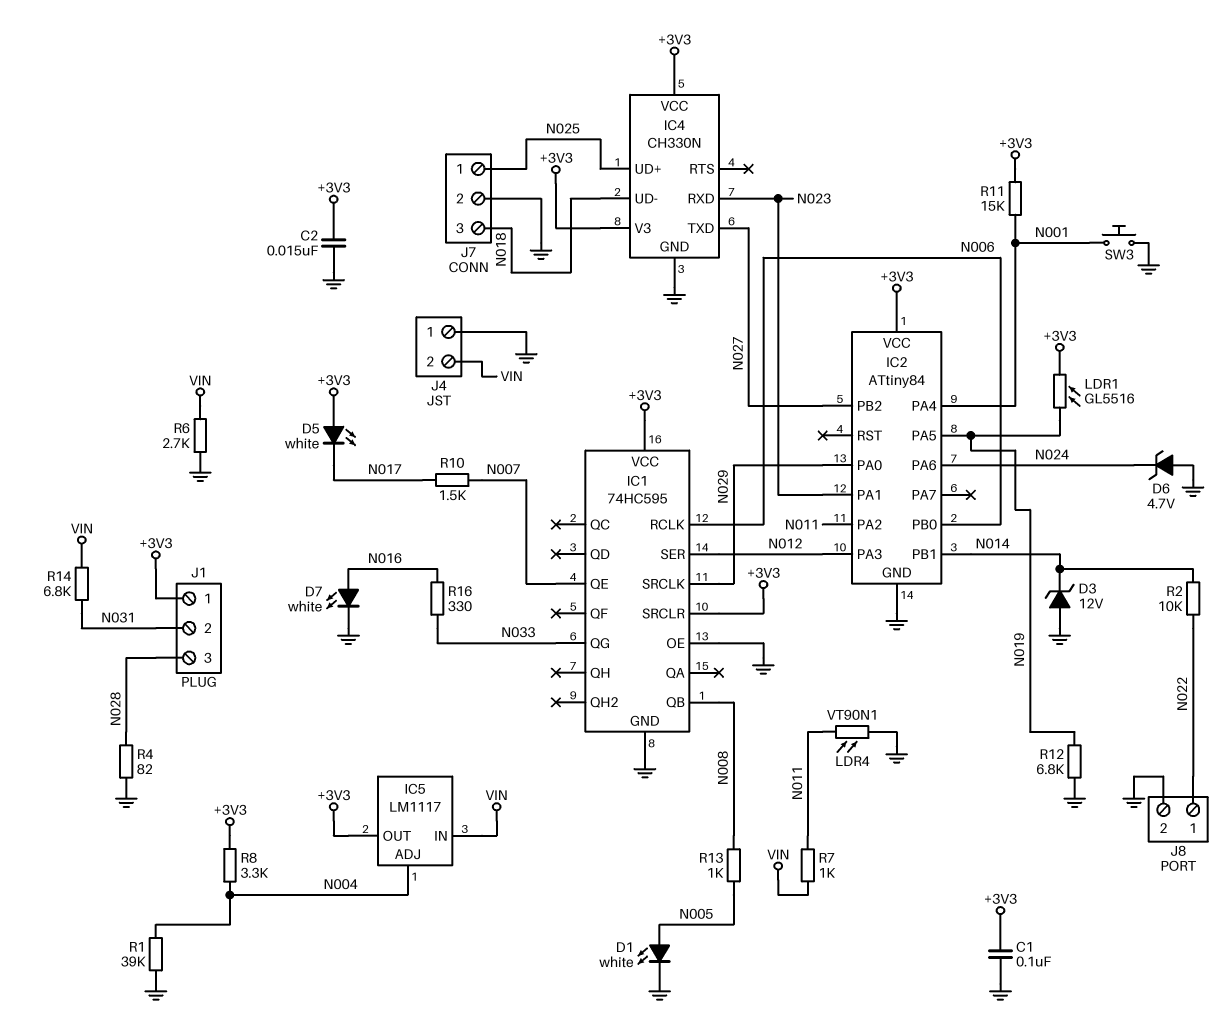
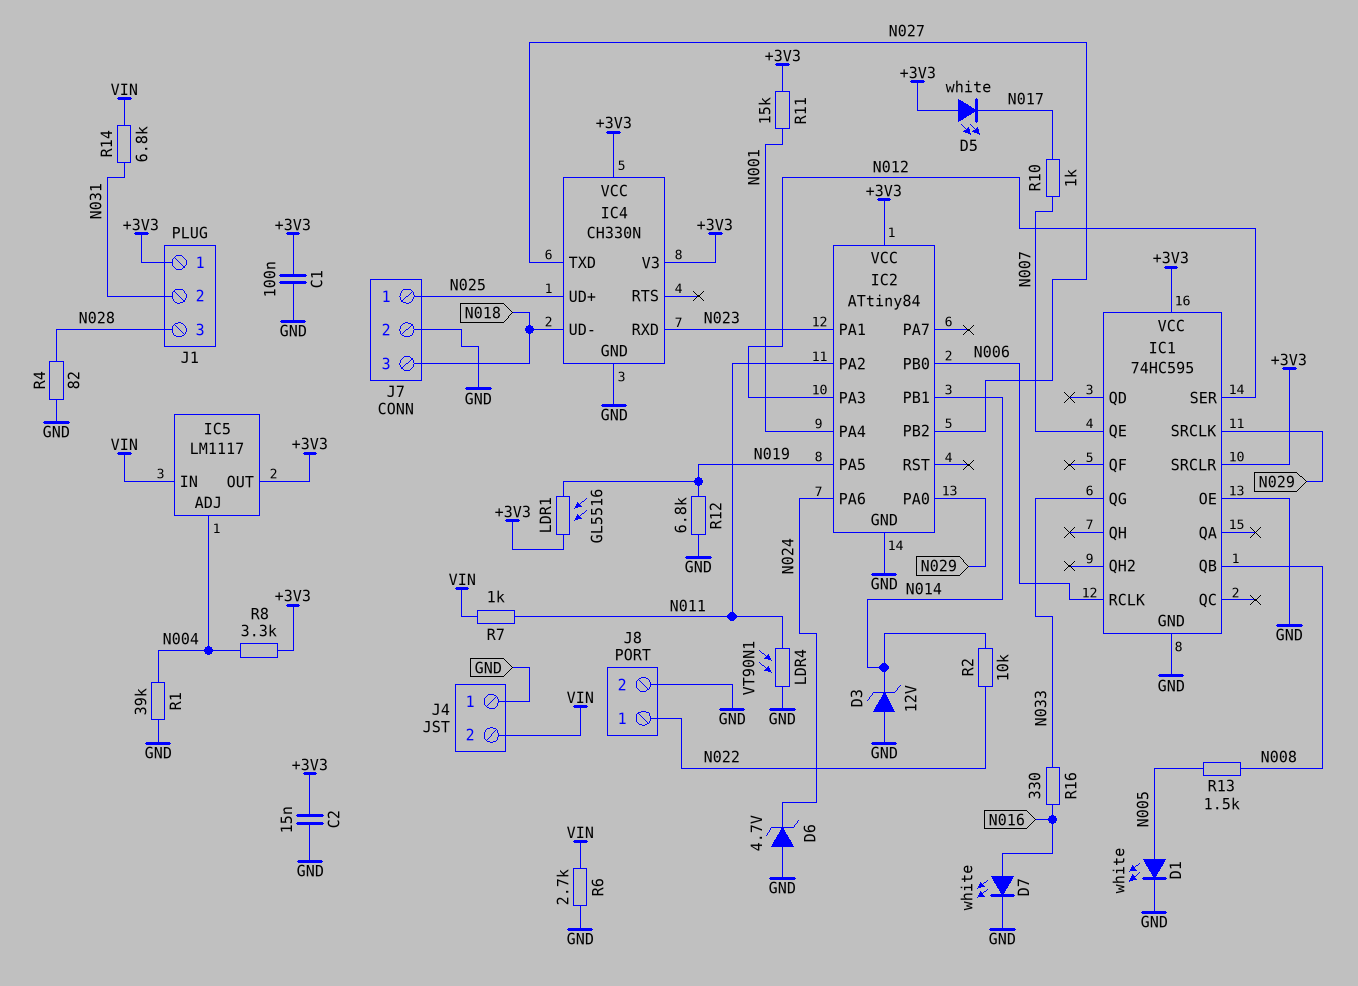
R10: 1.5k (N007, N017) -> 1k (N007, N017)
R13: 1k (N005, N008) -> 1.5k (N005, N008)
SW3: button (GND, N001) -> none

